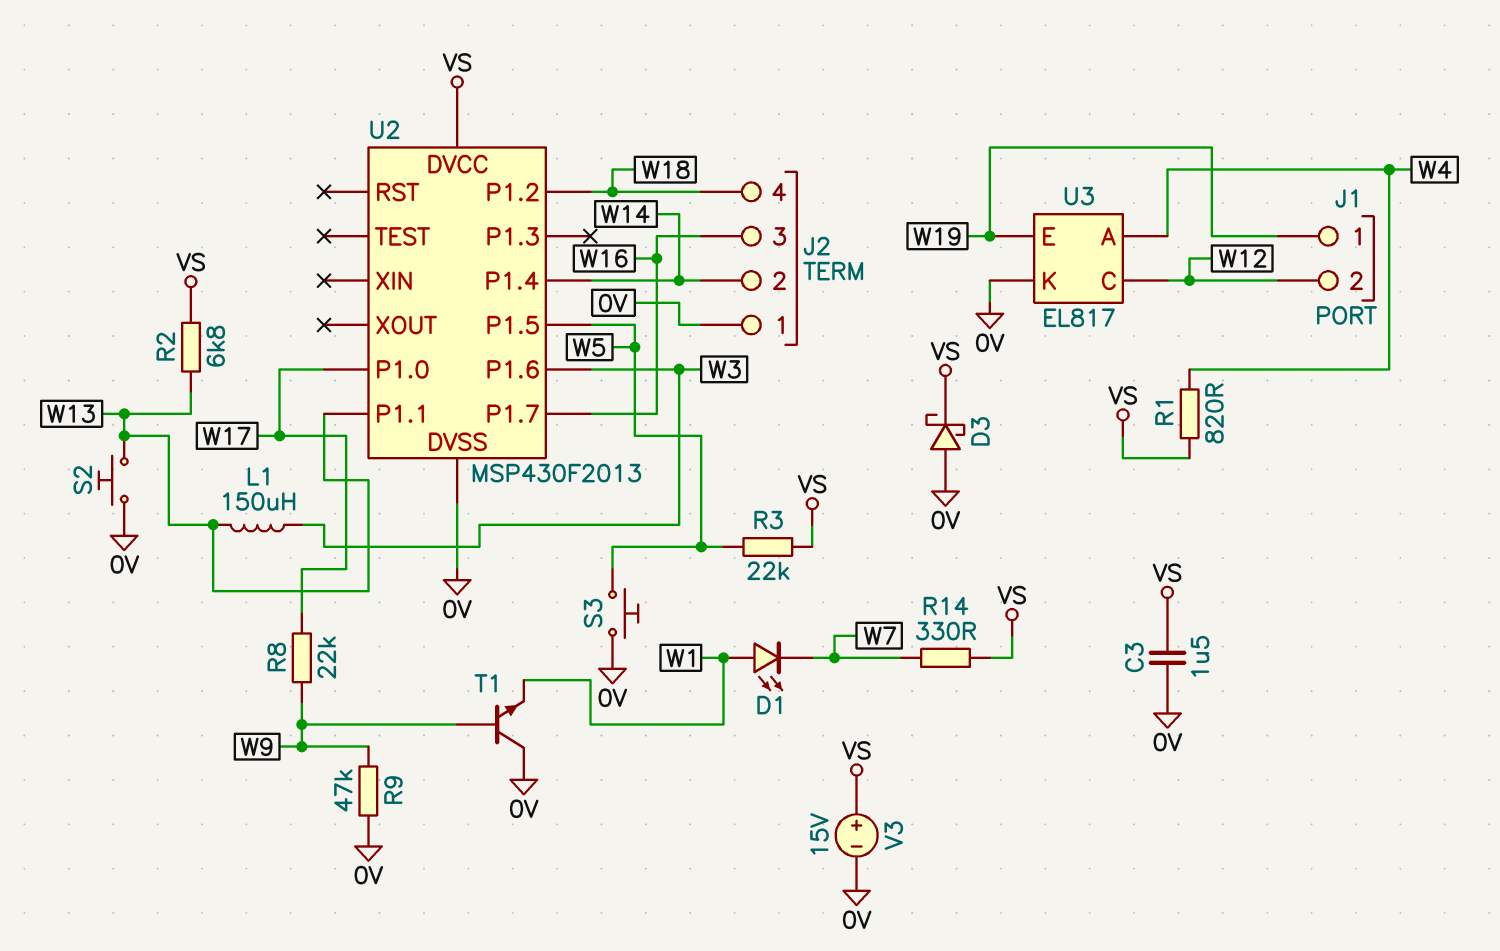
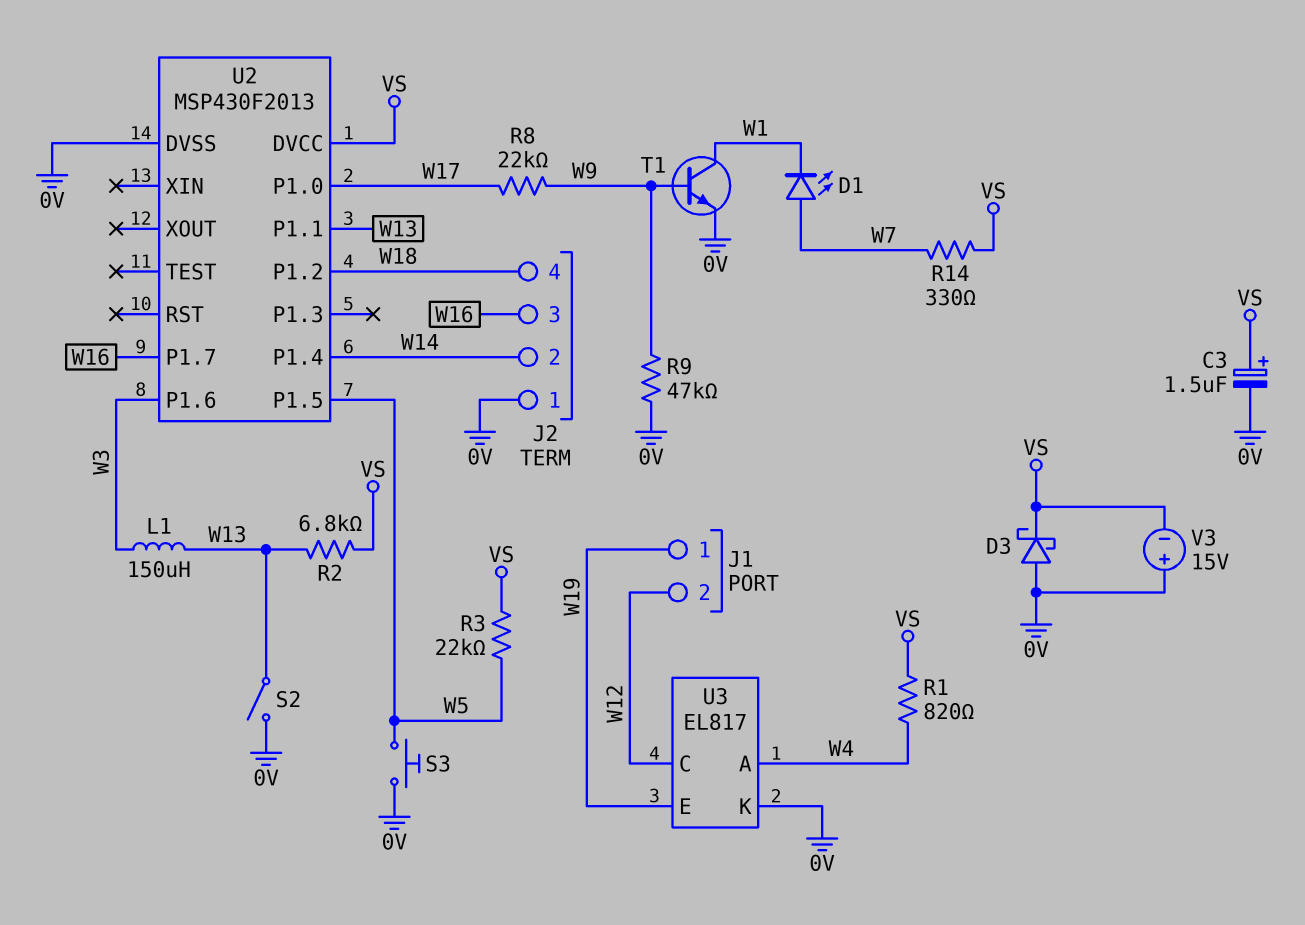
C3: 1.5uF (0V, VS) -> 1.5uF (plus VS, minus 0V)
D1: LED (A W1, K W7) -> LED (A W7, K W1)
S2: button (0V, W13) -> switch (0V, W13)
T1: NPN (B W9, C 0V, E W1) -> NPN (B W9, C W1, E 0V)
V3: 15V (plus VS, minus 0V) -> 15V (plus 0V, minus VS)

